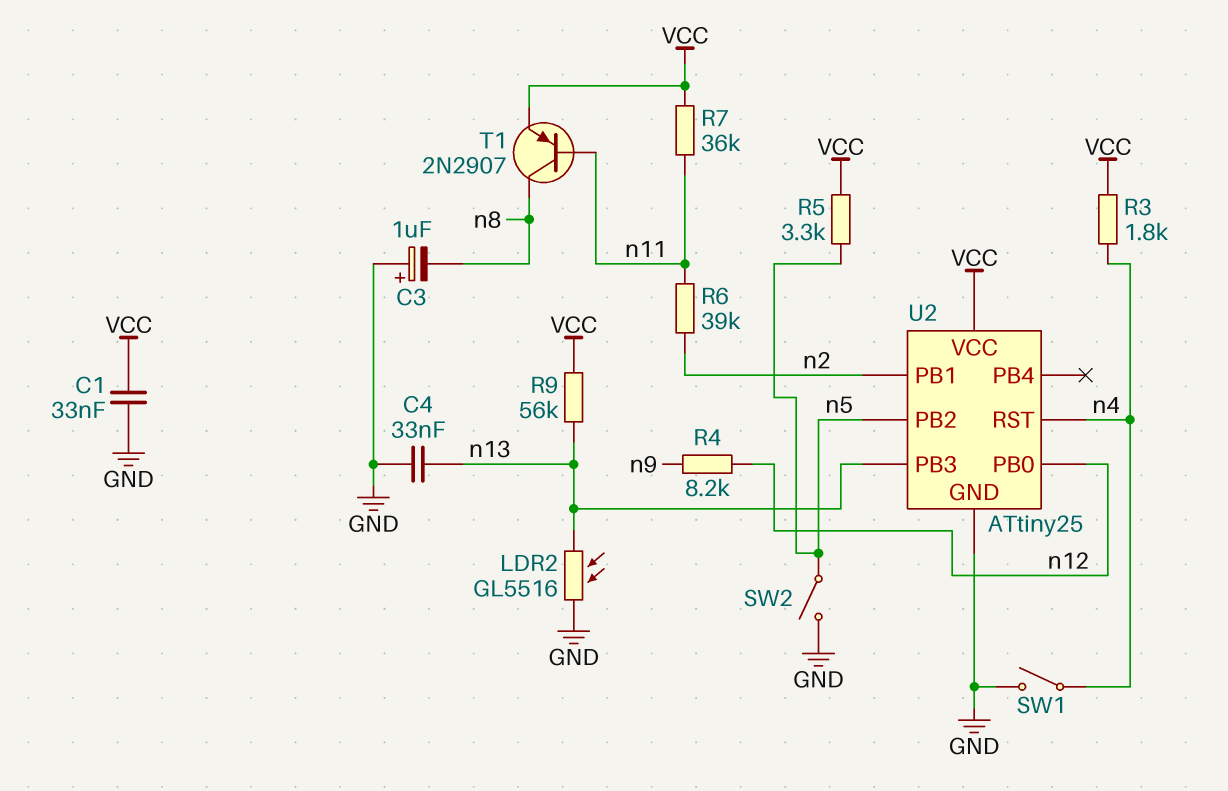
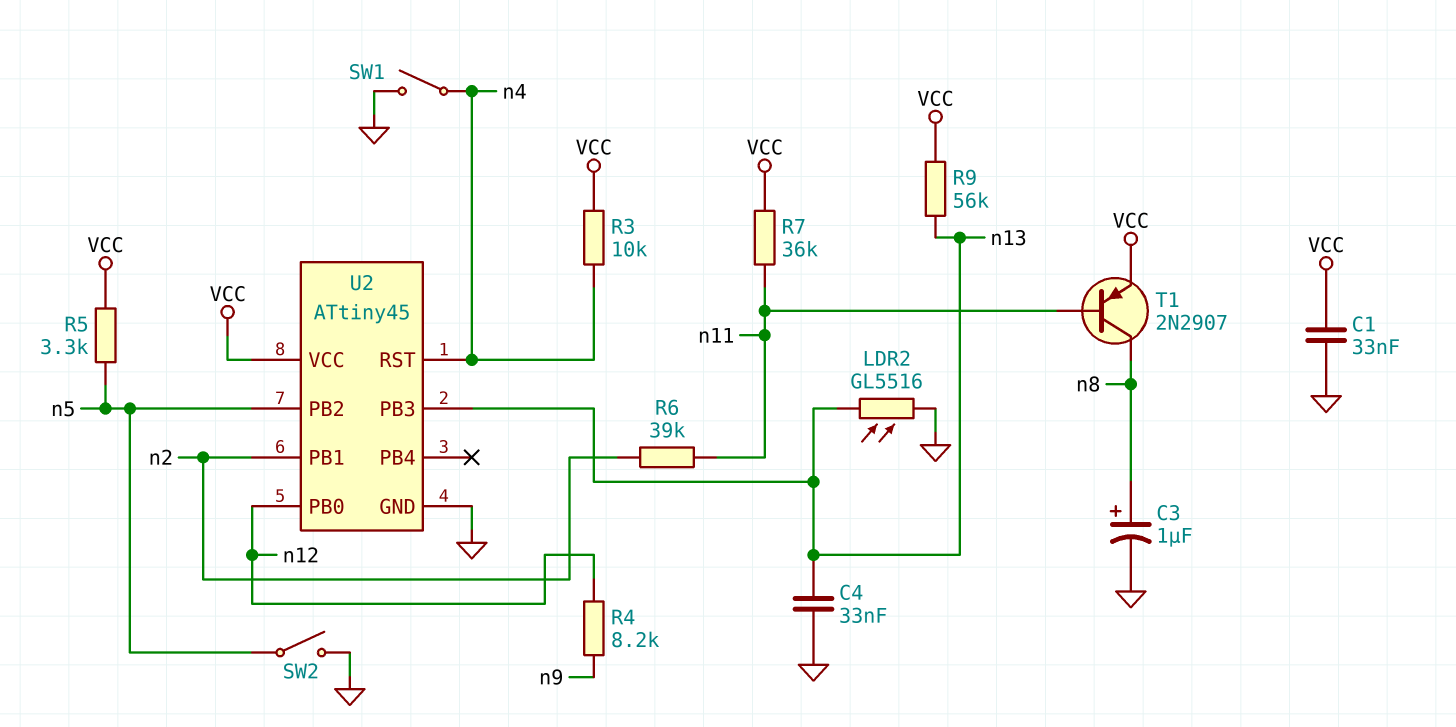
C3: 1uF (plus GND, minus n8) -> 1uF (plus n8, minus GND)
R3: 1.8k (VCC, n4) -> 10k (VCC, n4)
U2: ATtiny25 -> ATtiny45

